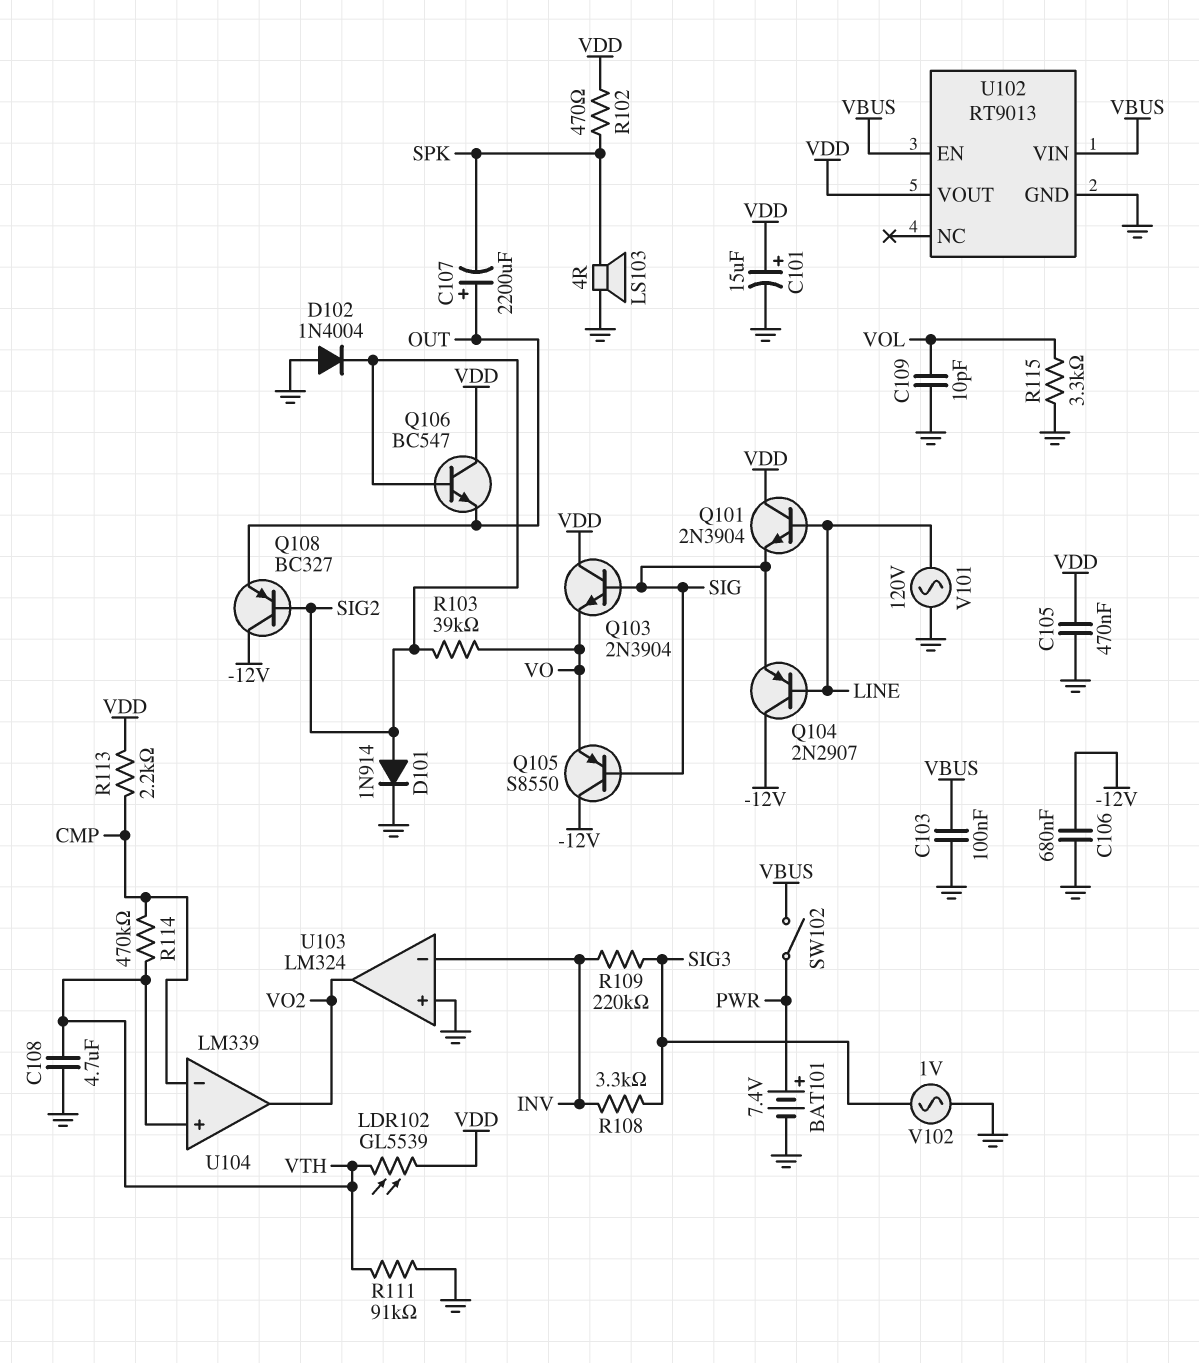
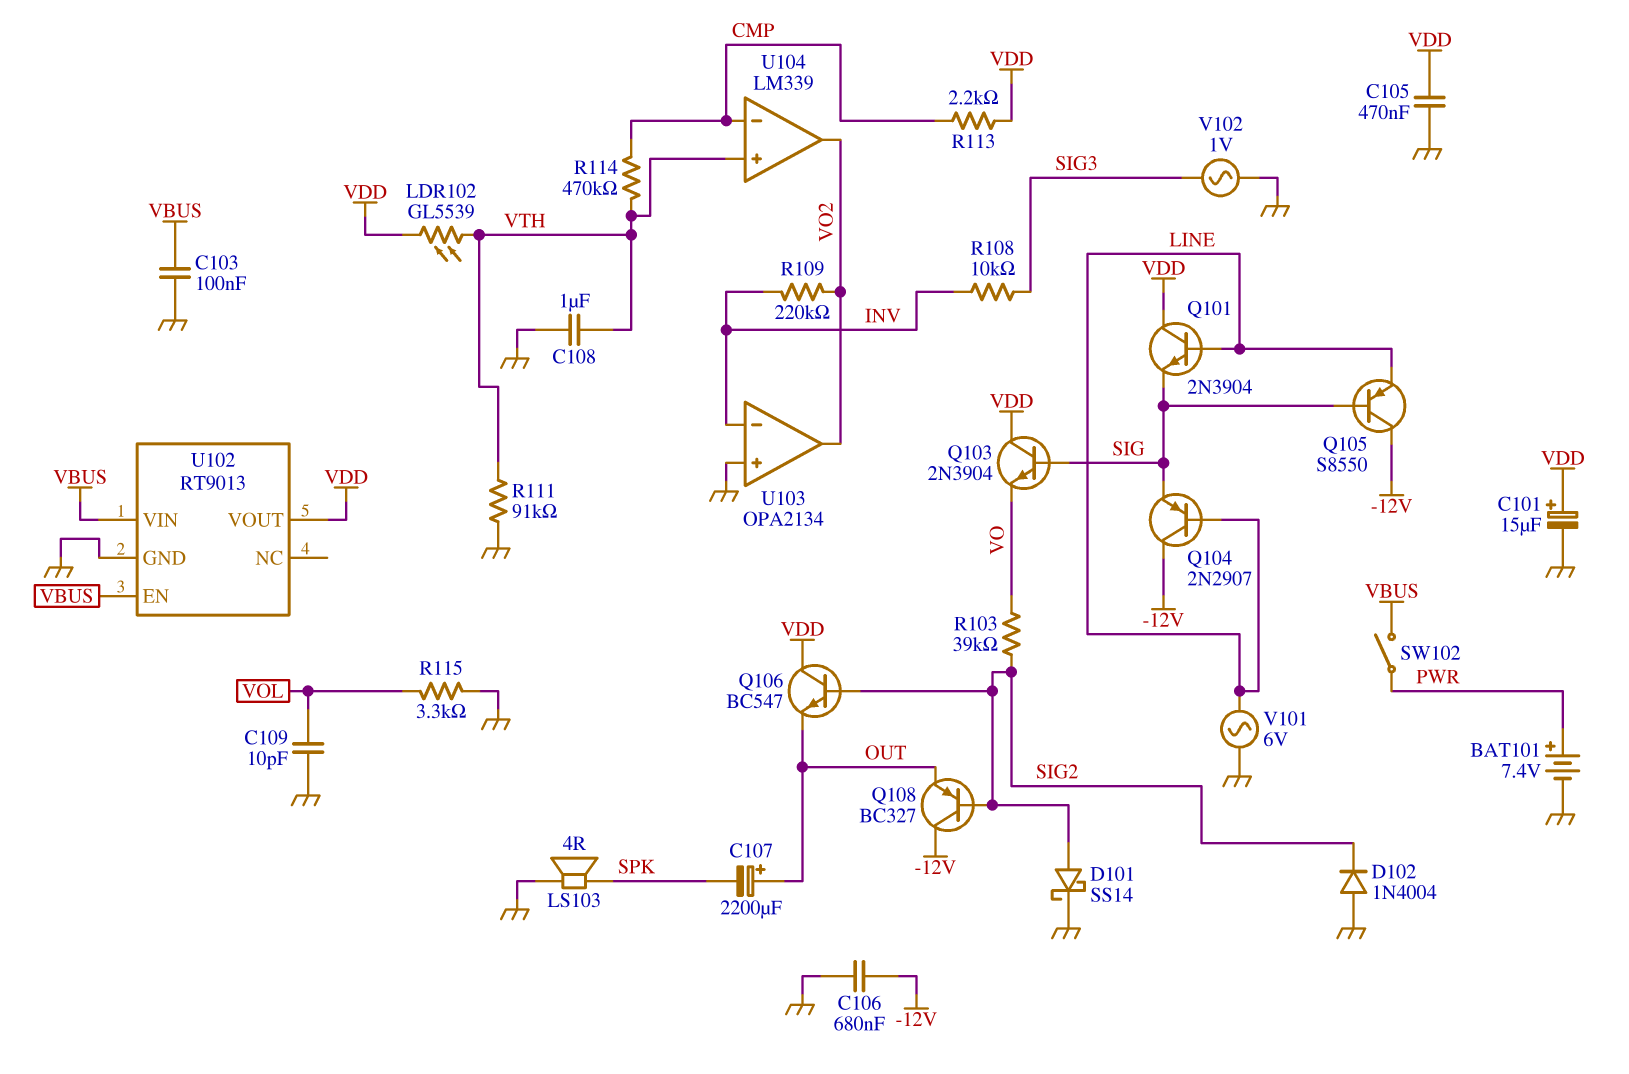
C108: 4.7uF (GND, VTH) -> 1uF (GND, VTH)
D101: diode 1N914 (A SIG2, K GND) -> schottky SS14 (A SIG2, K GND)
Q105: PNP S8550 (B SIG, C -12V, E VO) -> PNP S8550 (B SIG, C -12V, E LINE)
R102: 470 (SPK, VDD) -> none
R108: 3.3k (INV, SIG3) -> 10k (INV, SIG3)
R109: 220k (INV, SIG3) -> 220k (INV, VO2)
U103: LM324 -> OPA2134
V101: AC 120V (GND, LINE) -> AC 6V (GND, LINE)

